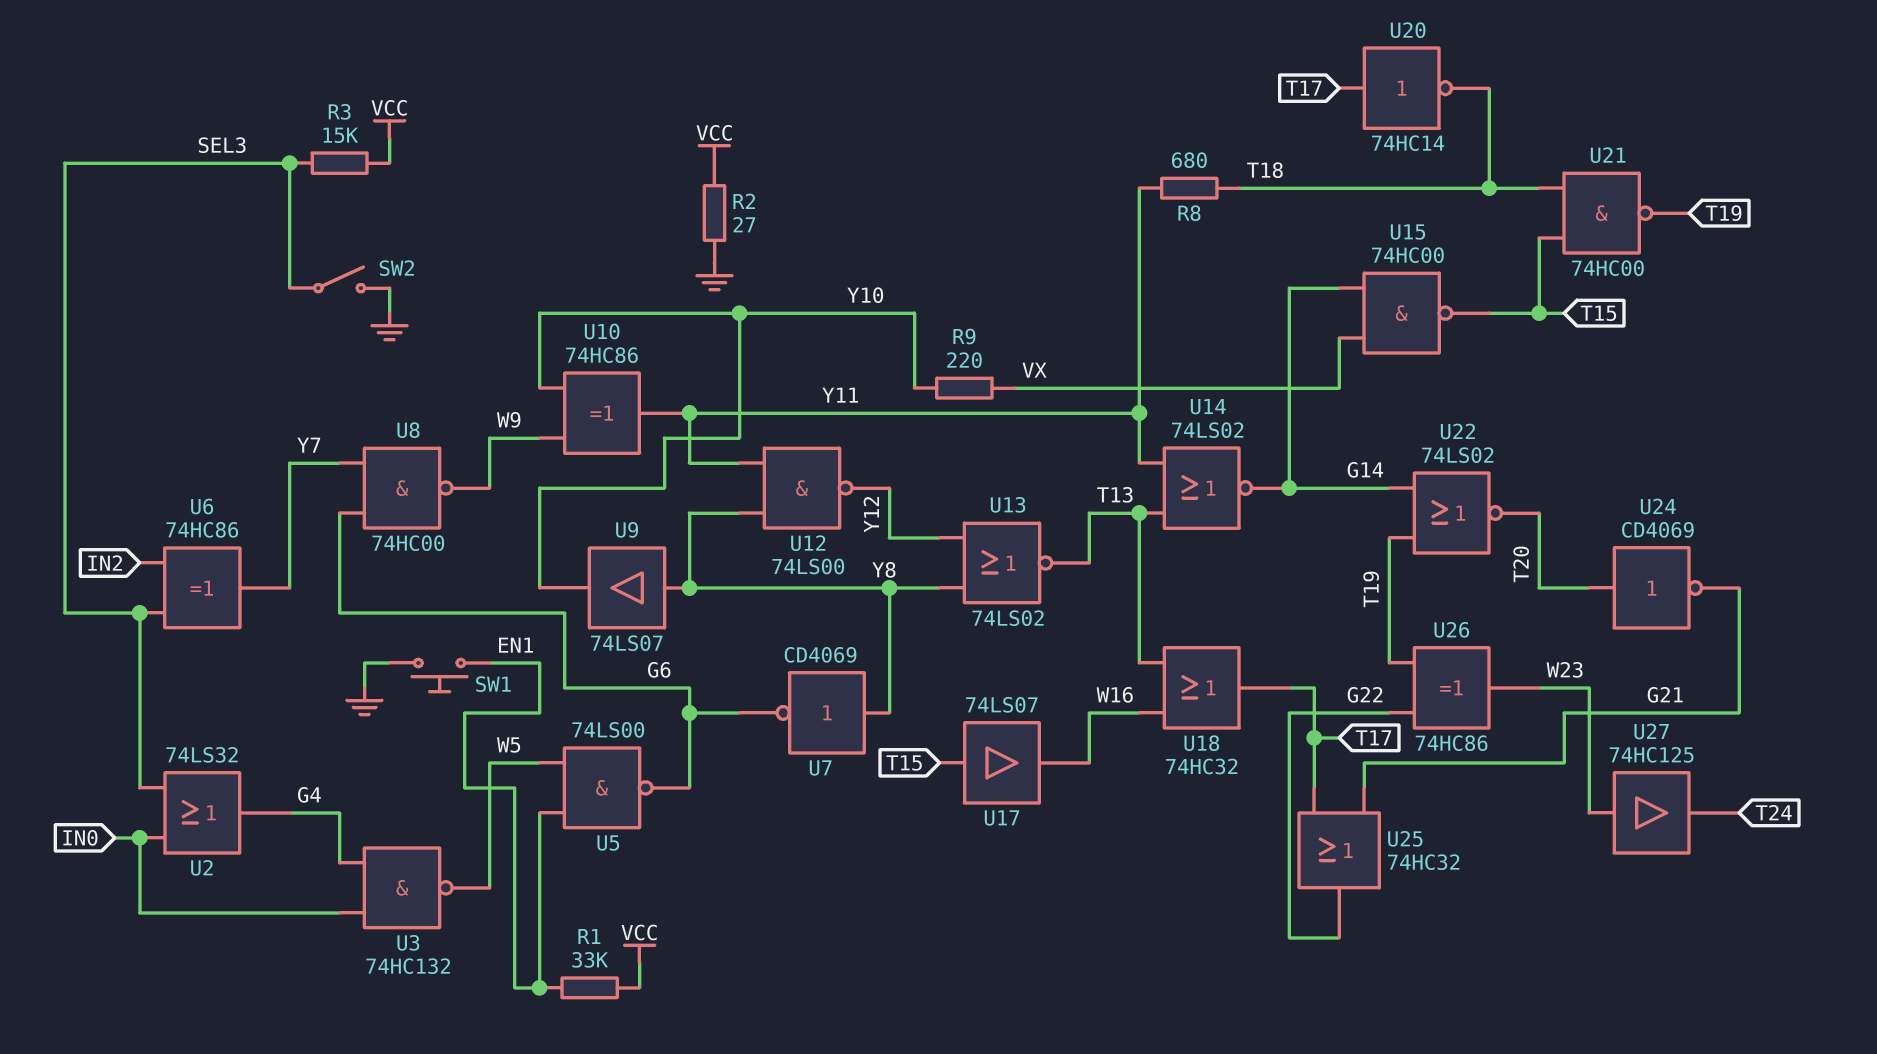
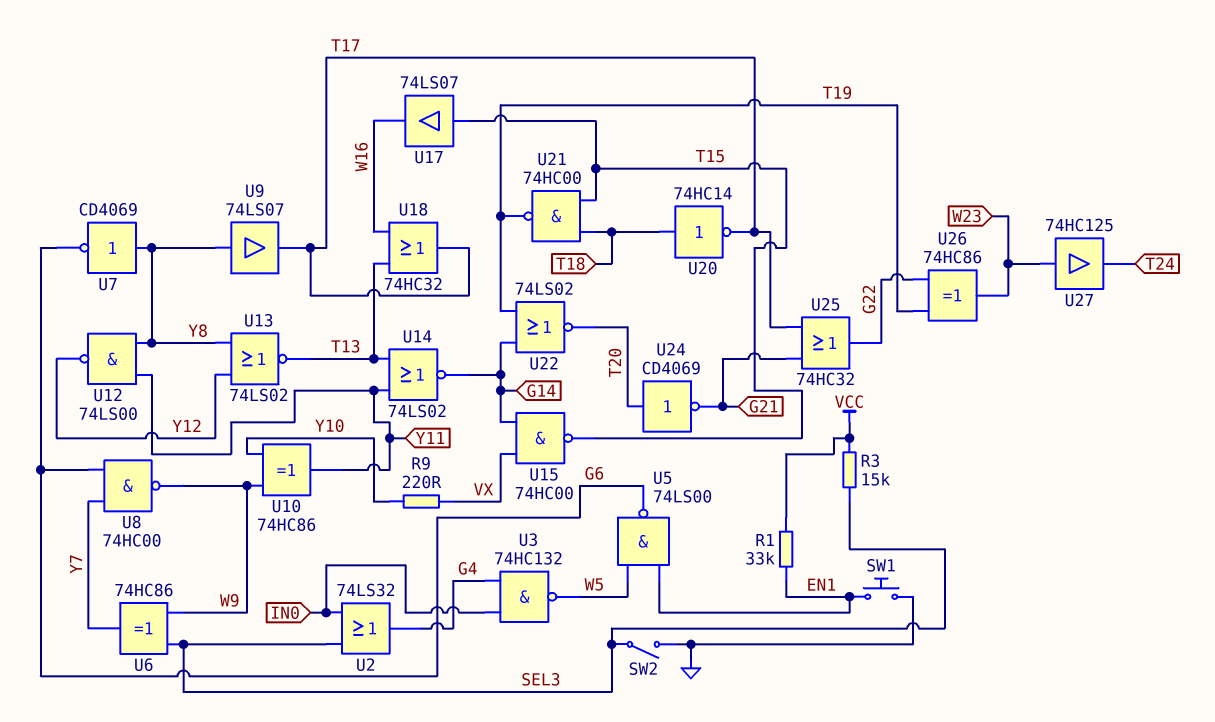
R2: 27 (GND, VCC) -> none
R8: 680 (T18, Y11) -> none
U6: XOR 74HC86 (in IN2, in SEL3, out Y7) -> XOR 74HC86 (in SEL3, in W9, out Y7)
U9: buffer 74LS07 (in Y8, out Y10) -> buffer 74LS07 (in Y8, out T17)
U20: NOT 74HC14 (in T17, out T18) -> NOT 74HC14 (in T18, out T17)

